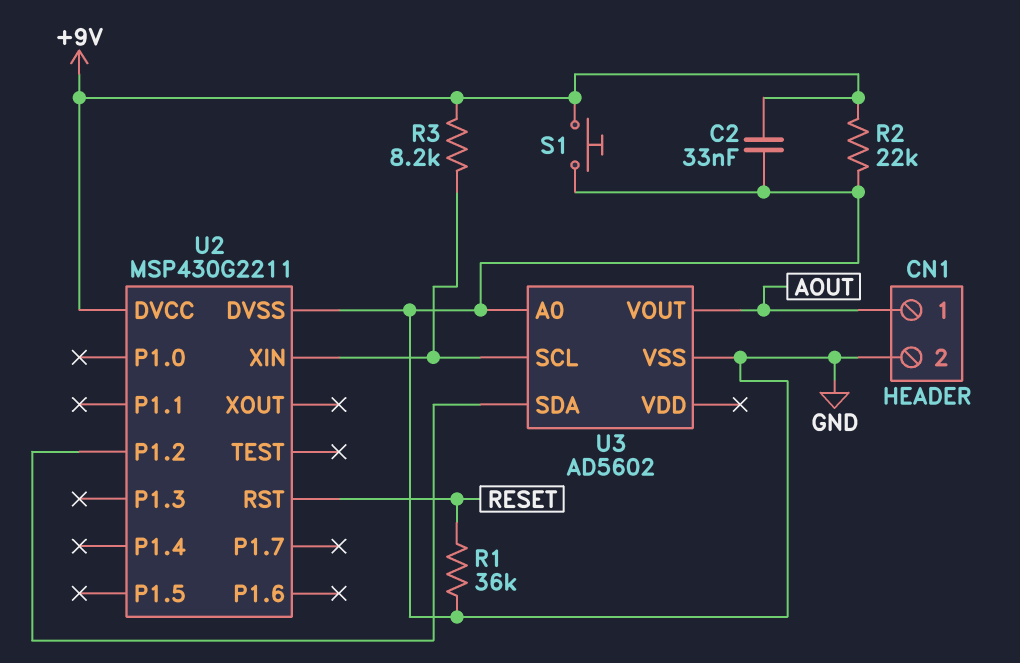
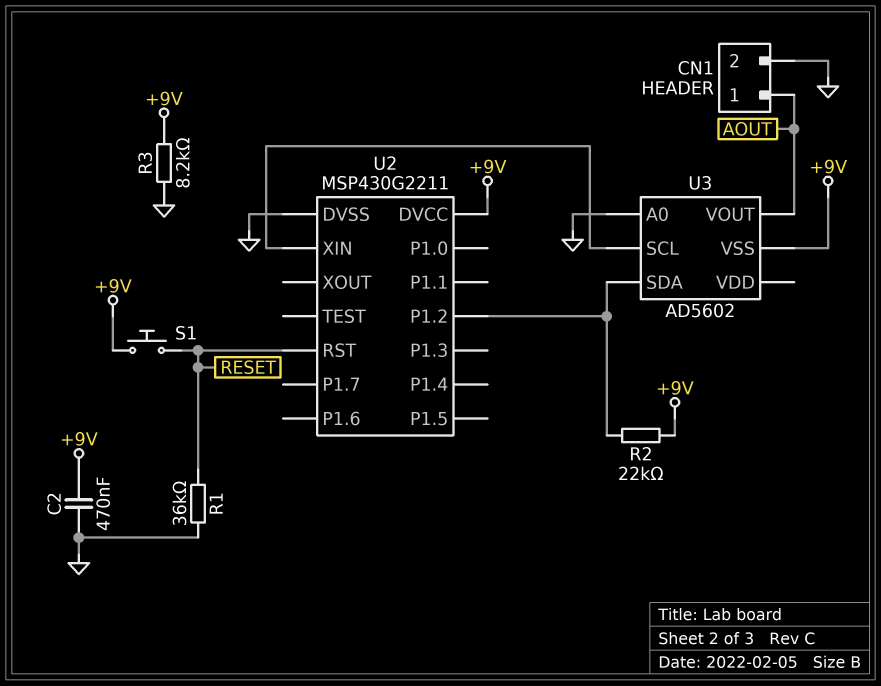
C2: 33nF (+9V, GND) -> 470nF (+9V, GND)
R2: 22k (+9V, GND) -> 22k (+9V, U2/P1.2)
R3: 8.2k (+9V, U2/XIN) -> 8.2k (+9V, GND)
S1: button (+9V, GND) -> button (+9V, RESET)
U3 pin VSS: GND -> +9V

